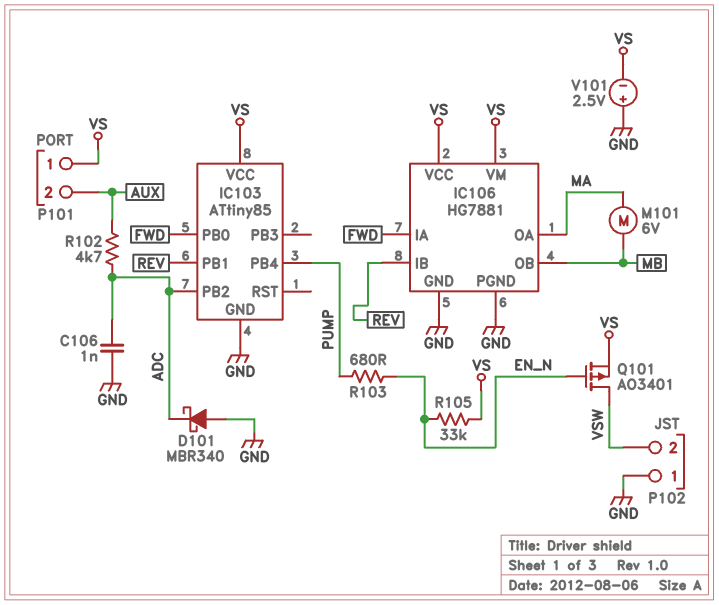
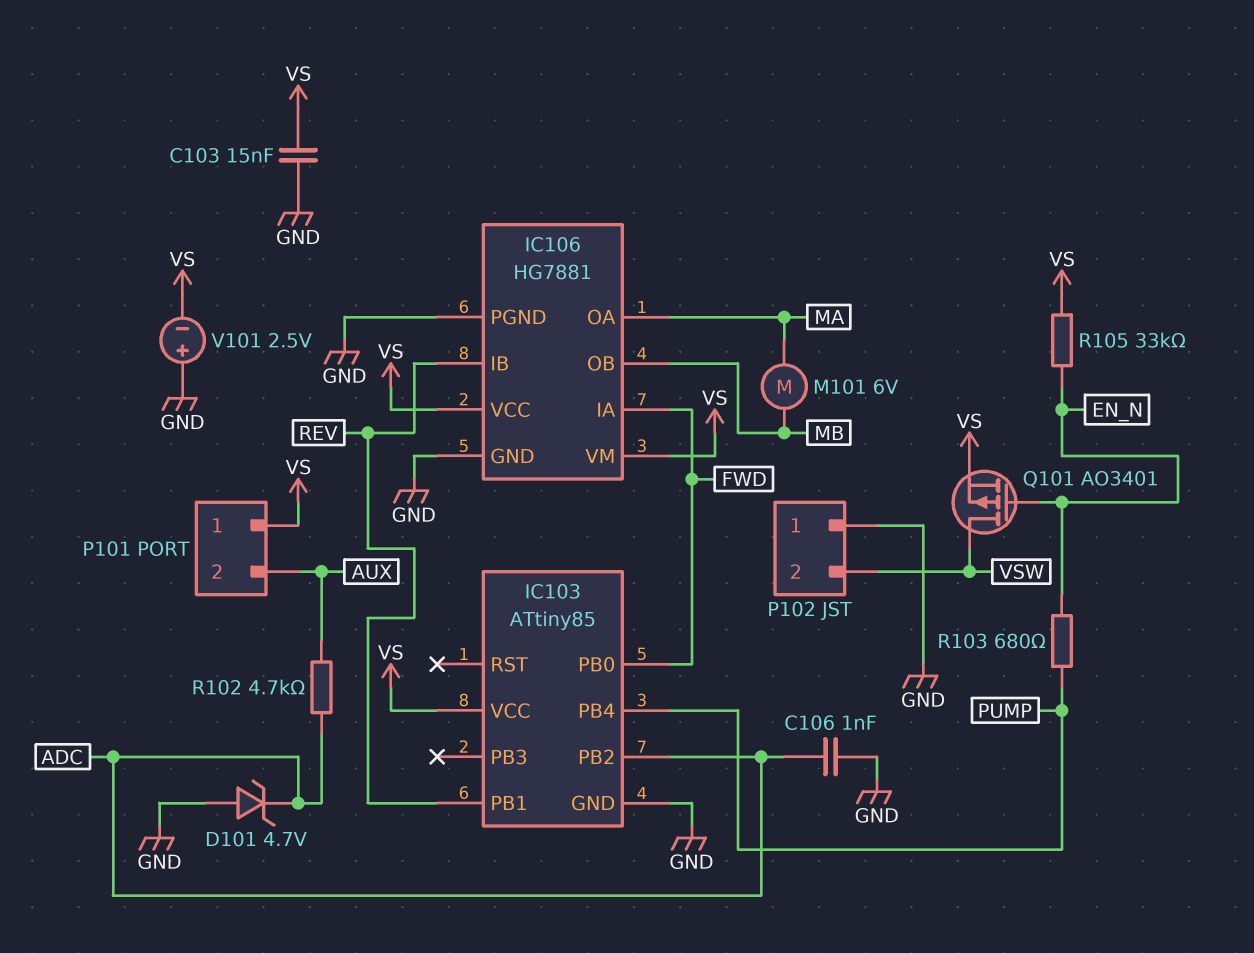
C103: none -> 15nF (GND, VS)
D101: schottky MBR340 (A GND, K ADC) -> zener 4.7V (A GND, K ADC)

